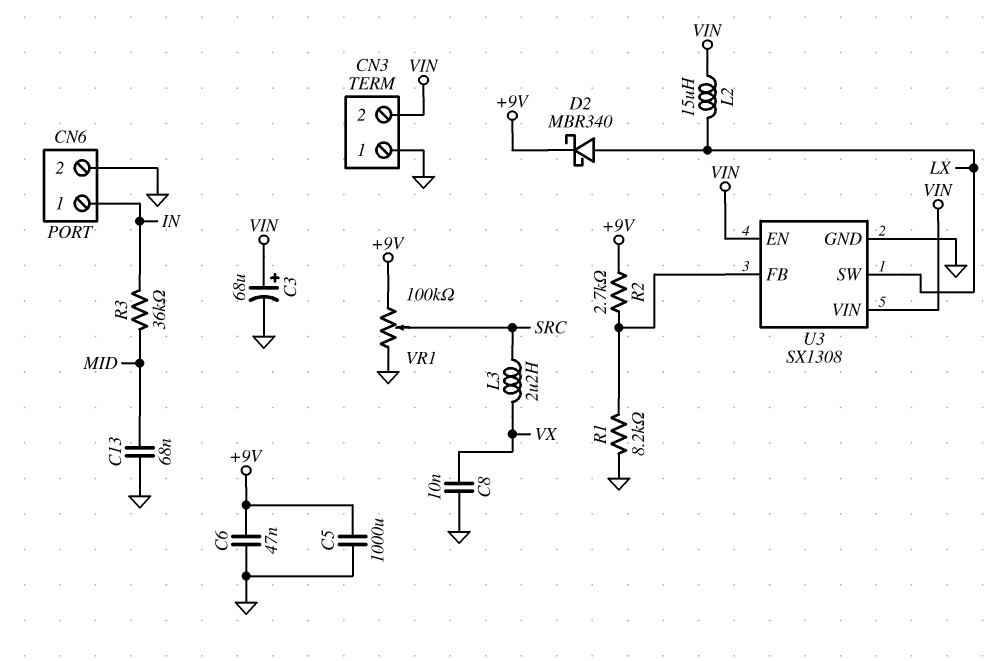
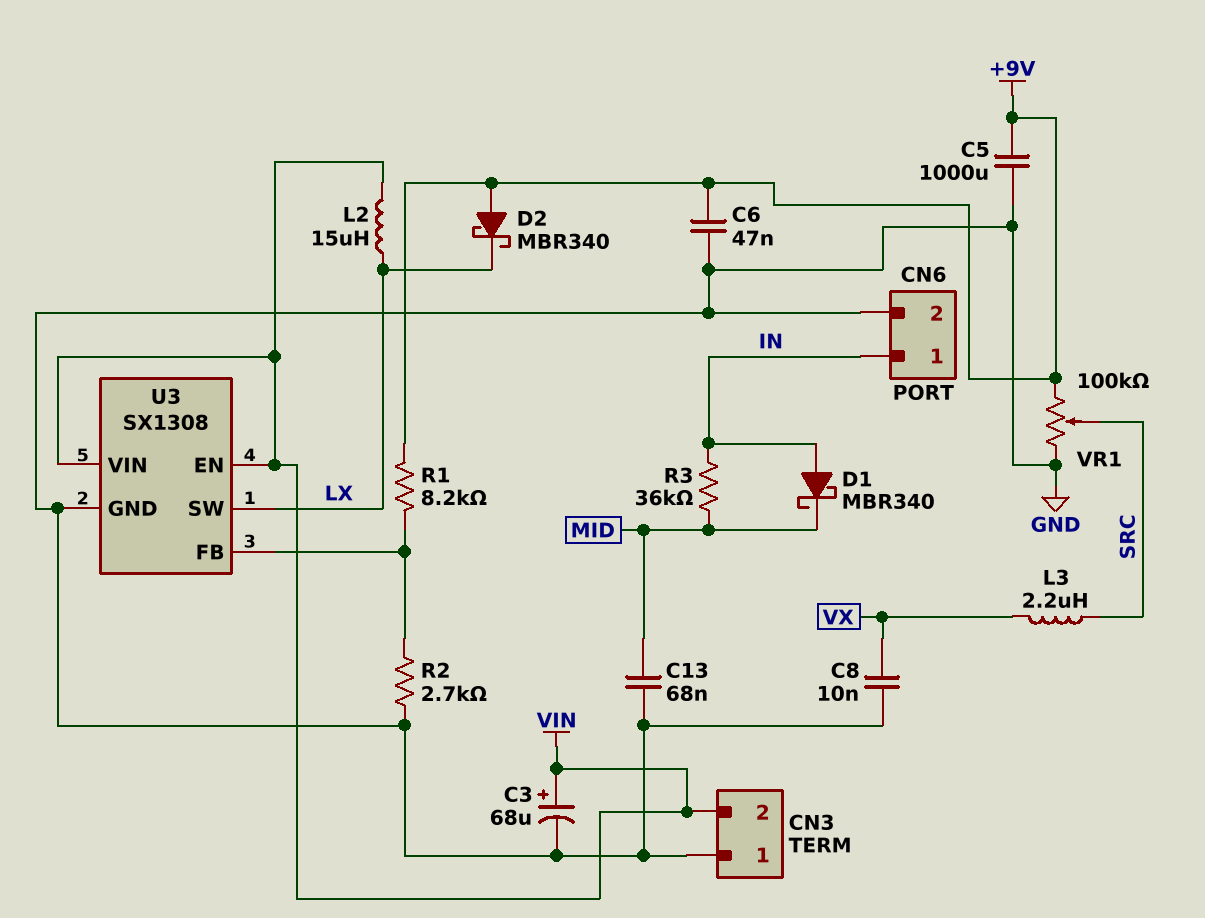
D1: none -> schottky MBR340 (A IN, K MID)
D2: schottky MBR340 (A LX, K +9V) -> schottky MBR340 (A +9V, K LX)
R1: 8.2k (GND, U3/FB) -> 8.2k (+9V, U3/FB)
R2: 2.7k (+9V, U3/FB) -> 2.7k (GND, U3/FB)

